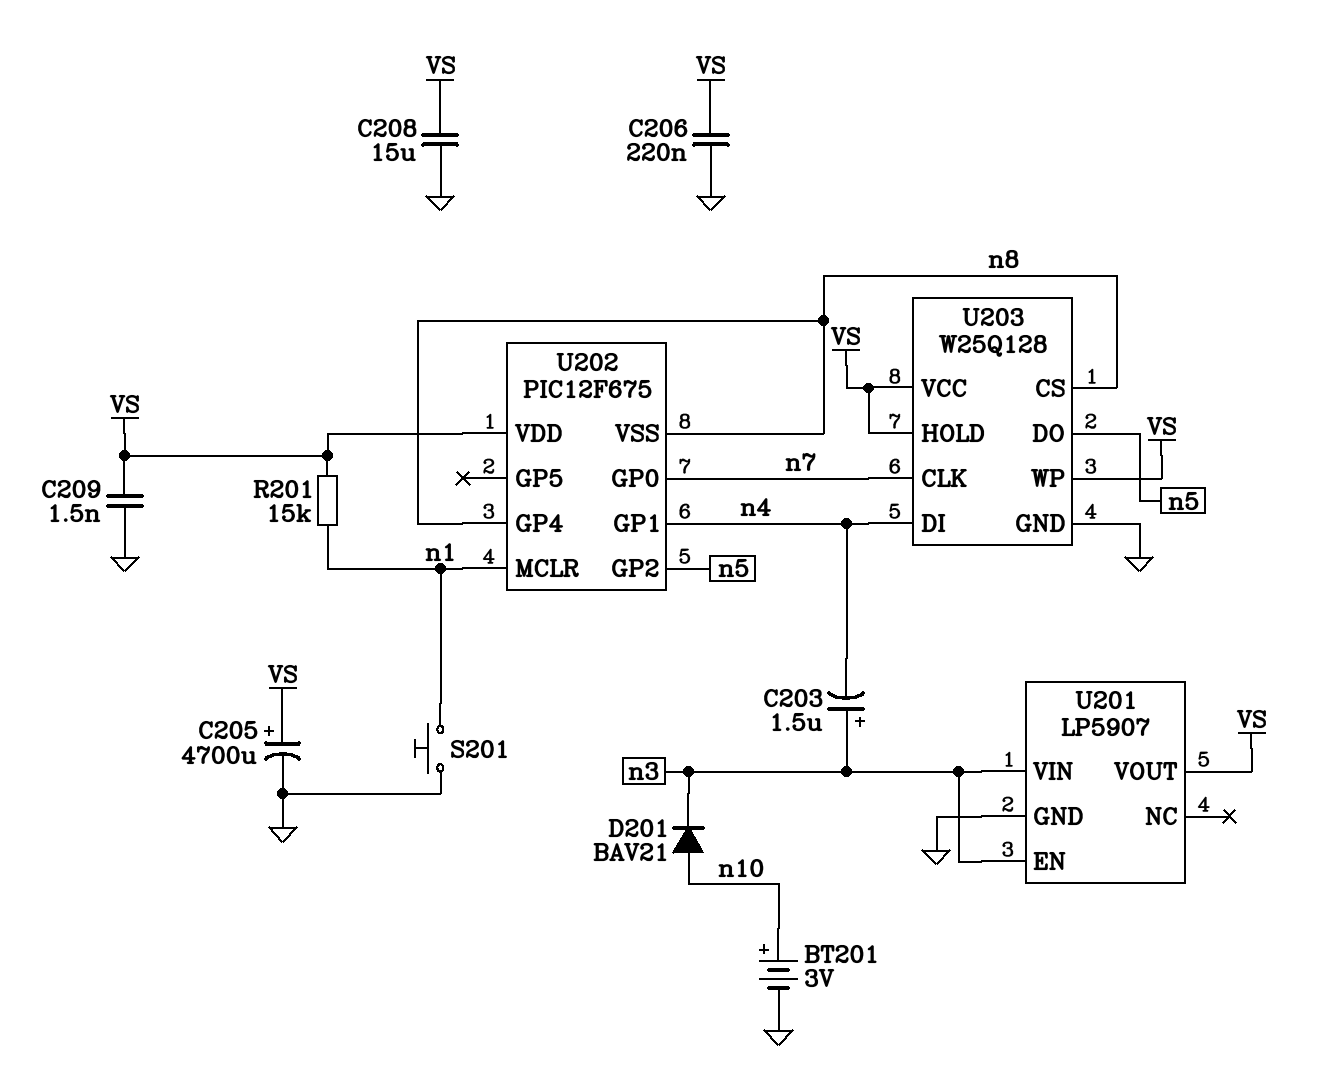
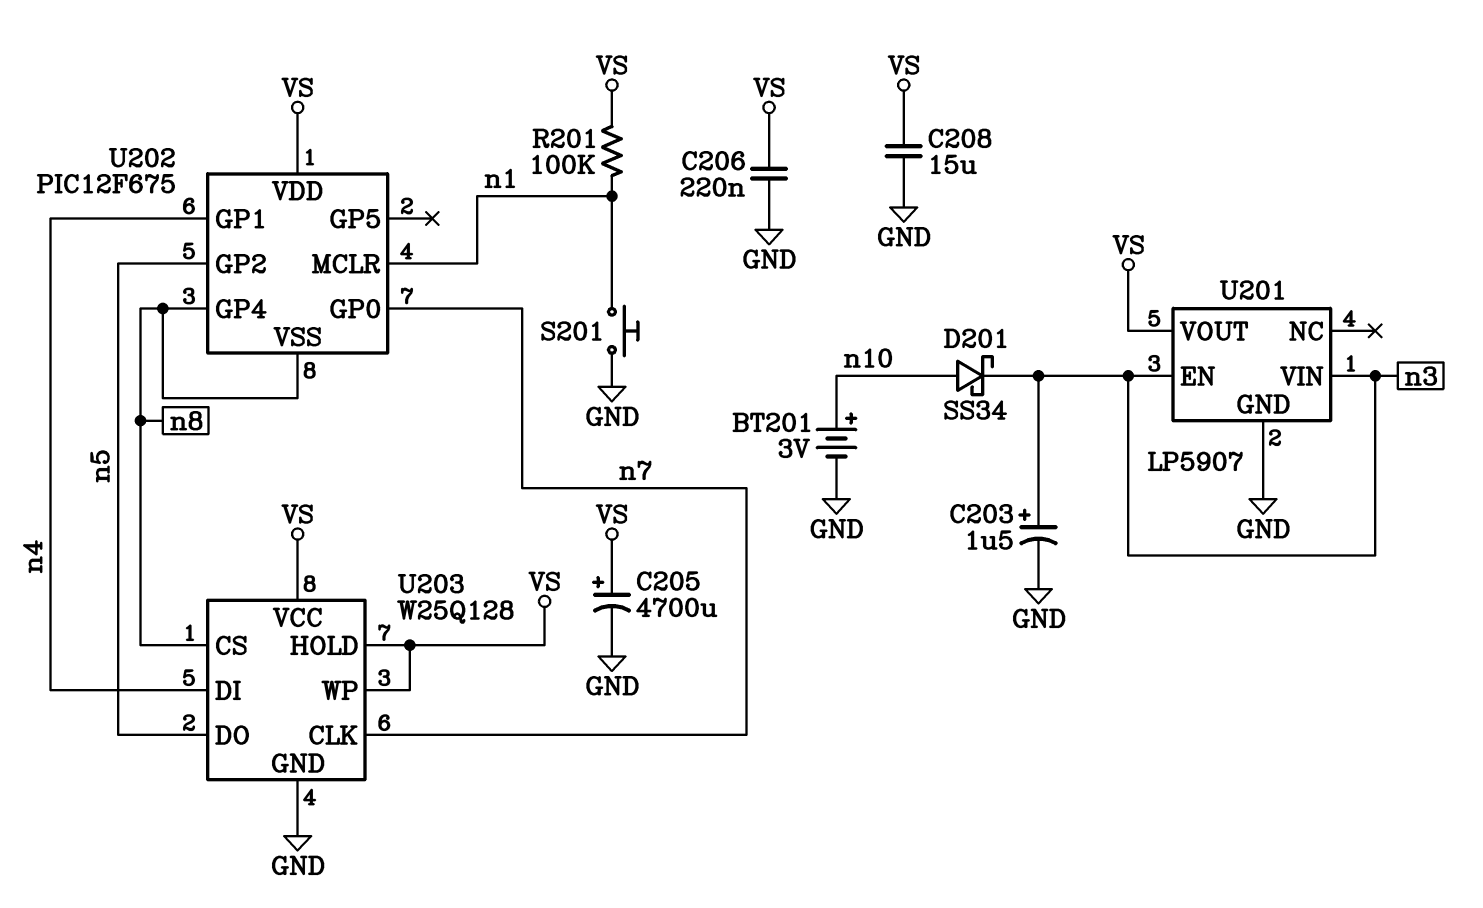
C203: 1.5uF (plus n3, minus n4) -> 1.5uF (plus n3, minus GND)
C209: 1.5nF (GND, VS) -> none
D201: diode BAV21 (A n10, K n3) -> schottky SS34 (A n10, K n3)
R201: 15k (VS, n1) -> 100k (VS, n1)

